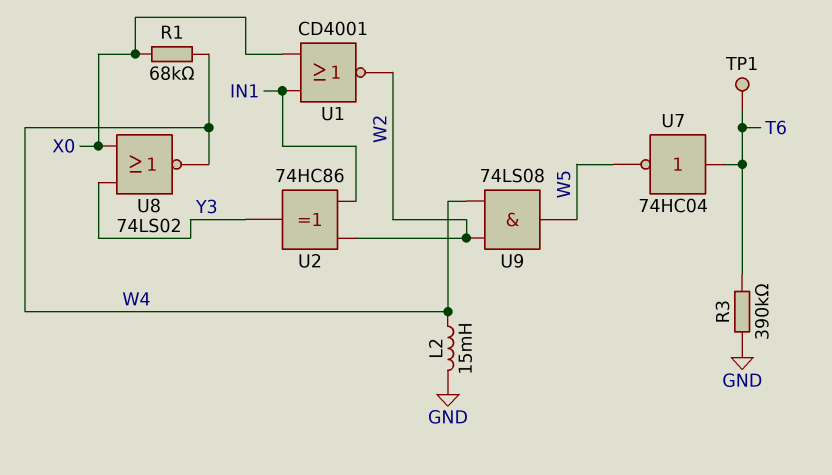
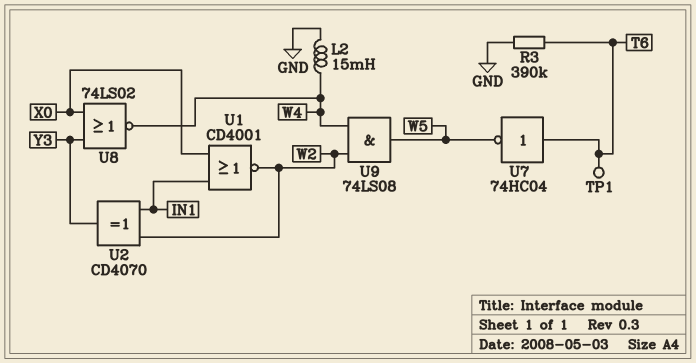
R1: 68k (W4, X0) -> none
U2: XOR 74HC86 (in IN1, in W2, out Y3) -> XOR CD4070 (in IN1, in W2, out Y3)

